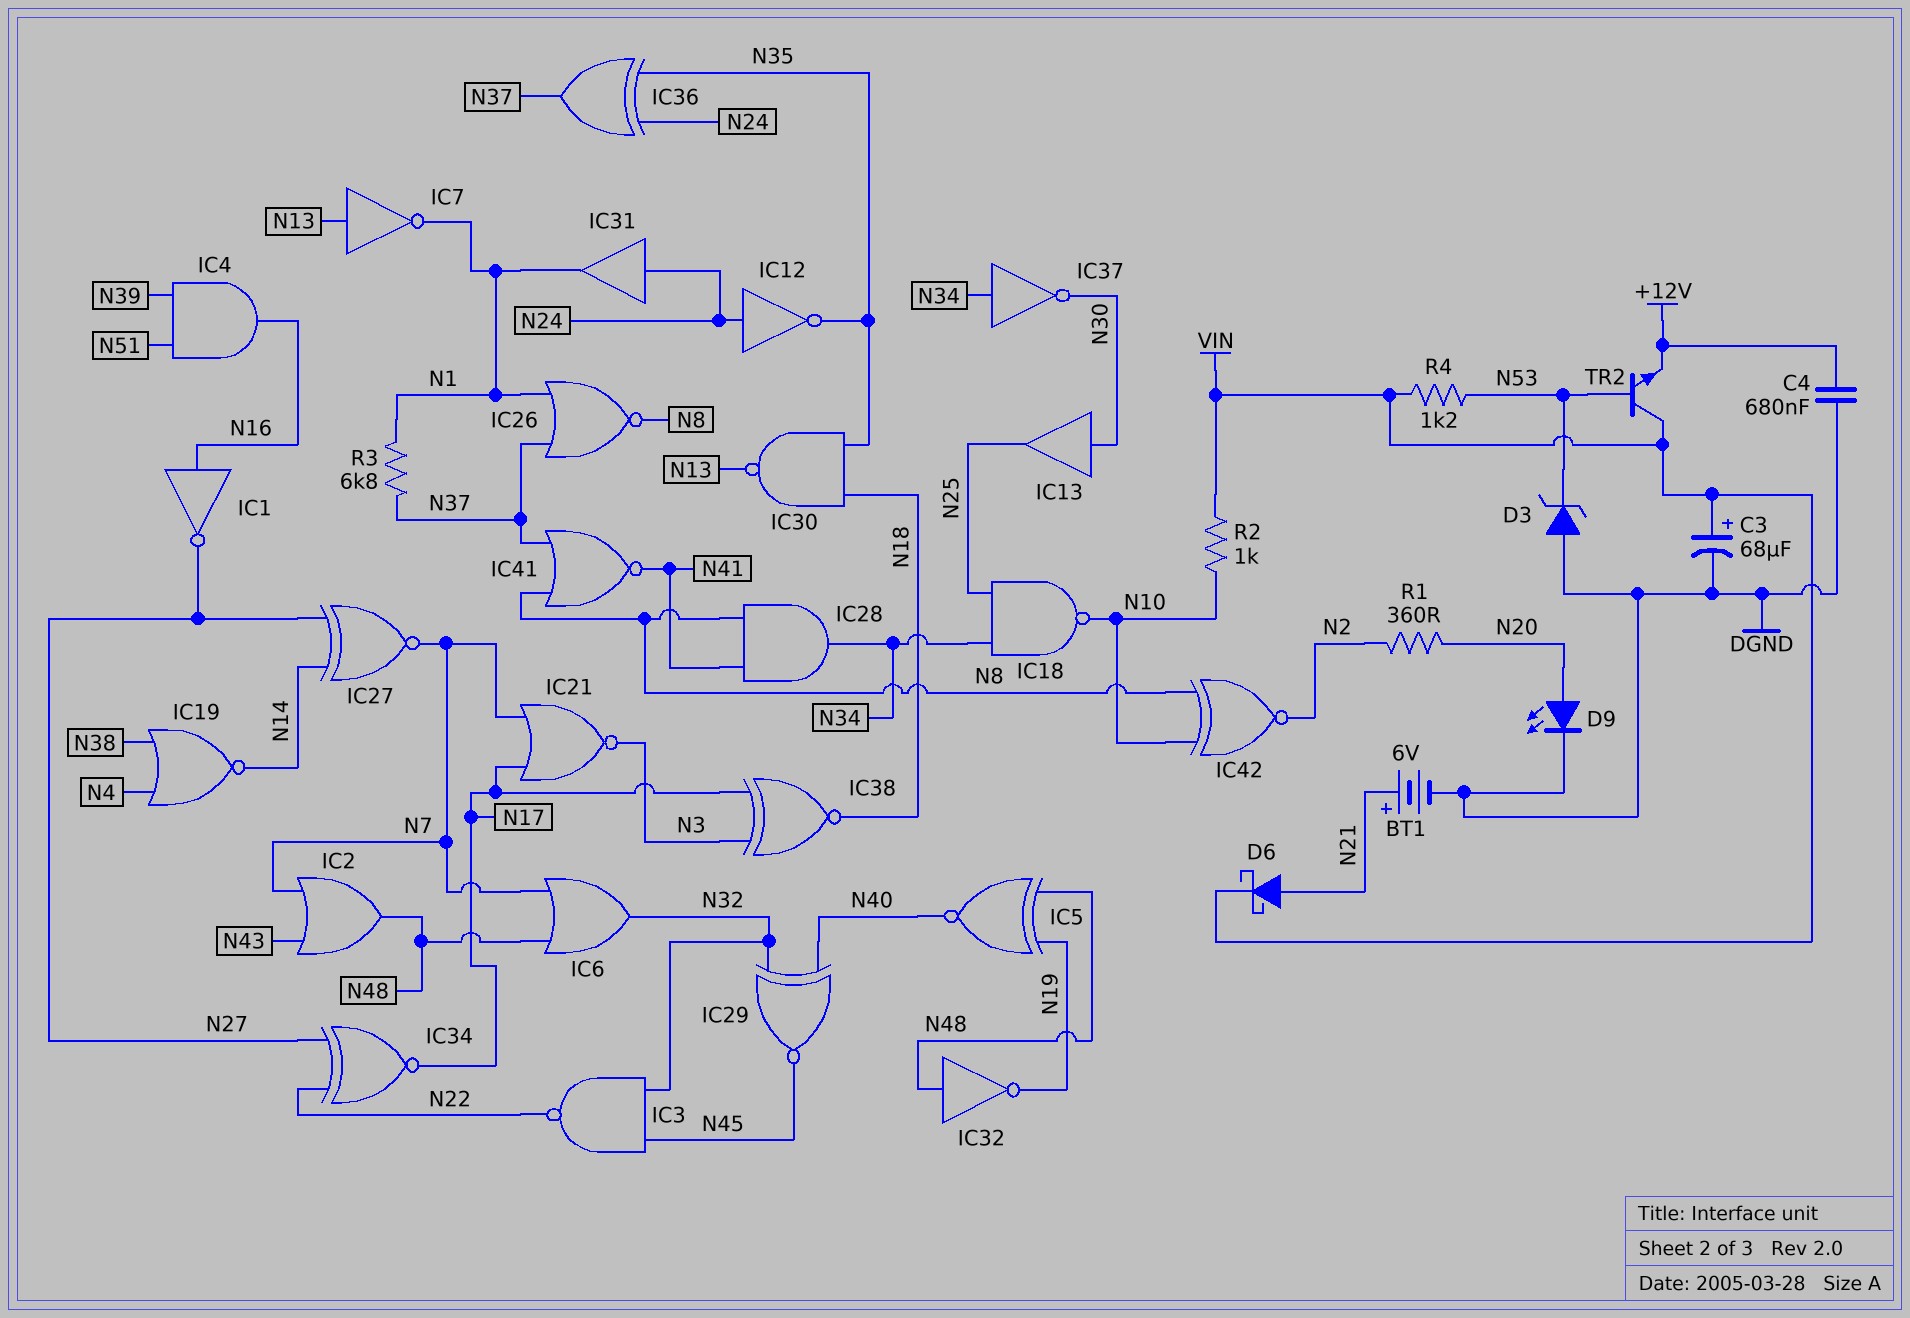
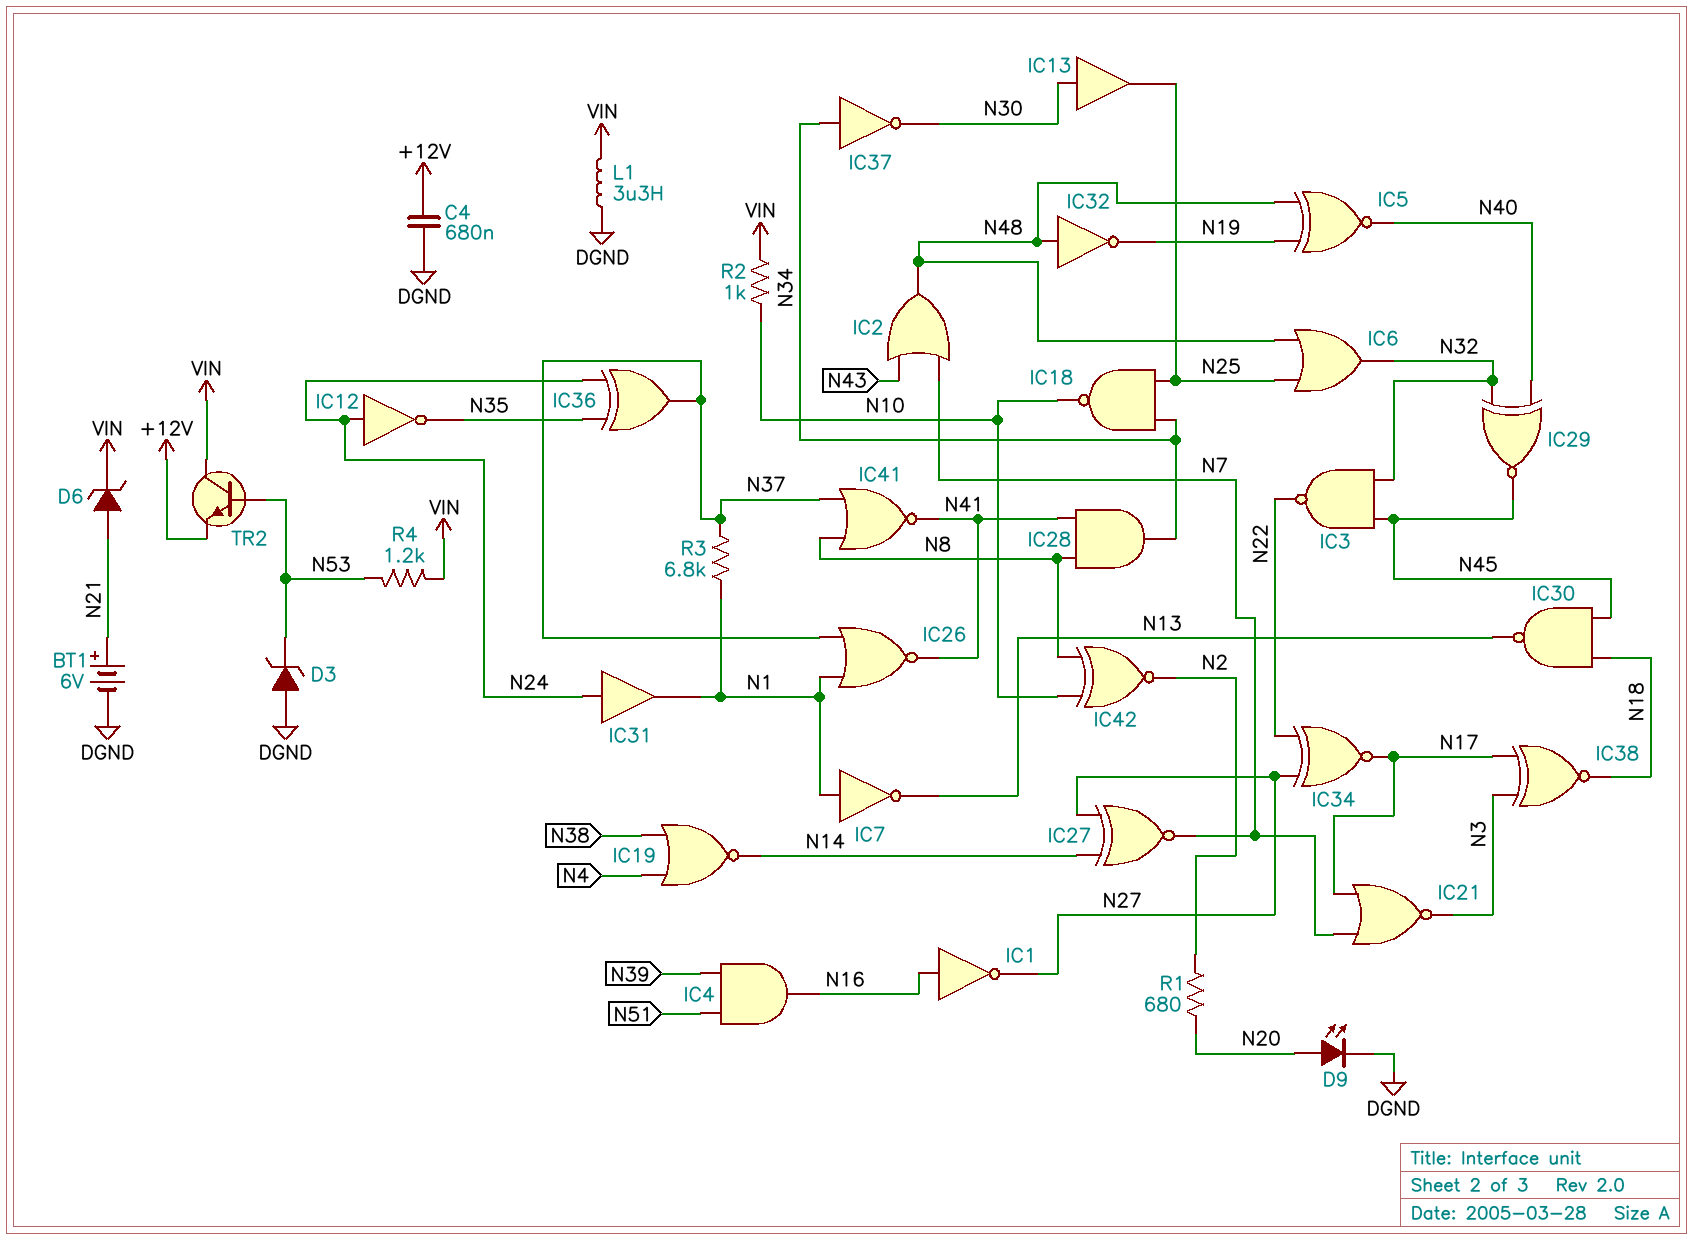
C3: 68uF (plus VIN, minus DGND) -> none
D6: schottky (A N21, K VIN) -> zener (A N21, K VIN)
IC6: OR (in N7, in N48, out N32) -> OR (in N25, in N48, out N32)
IC7: NOT (in N13, out N1) -> NOT (in N1, out N13)
IC26: NOR (in N1, in N37, out N8) -> NOR (in N1, in N37, out N41)
IC30: NAND (in N18, in N35, out N13) -> NAND (in N18, in N45, out N13)
L1: none -> 3.3uH (DGND, VIN)
R1: 360 (N2, N20) -> 680 (N2, N20)

